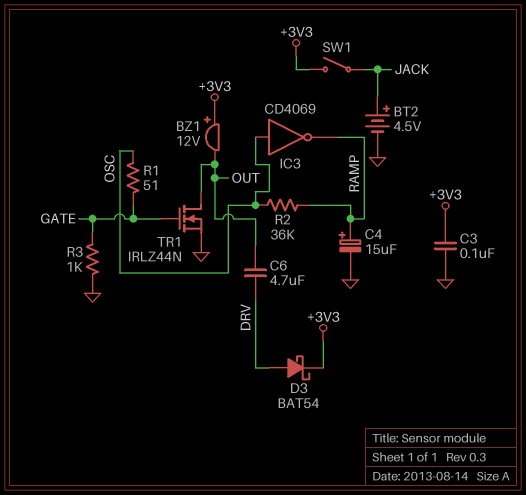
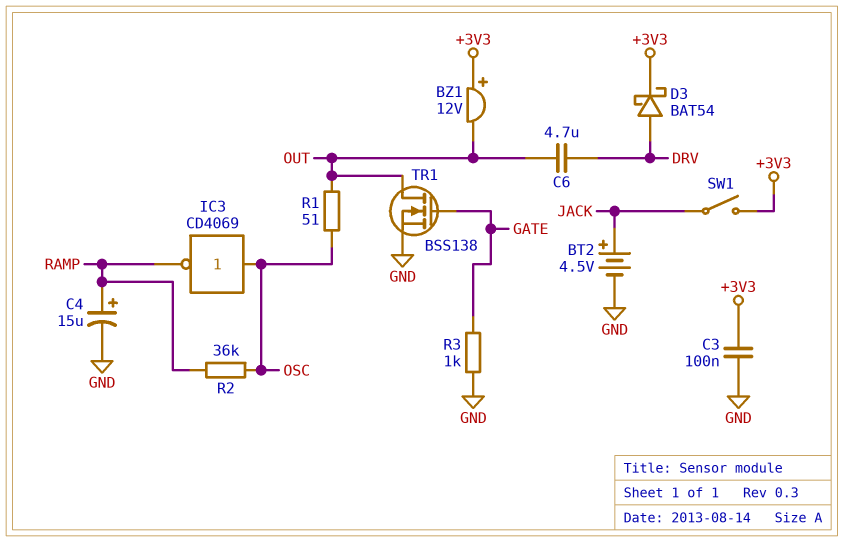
R1: 51 (GATE, OSC) -> 51 (OSC, OUT)
TR1: NMOS IRLZ44N (G GATE, D OUT, S GND) -> NMOS BSS138 (G GATE, D OUT, S GND)

